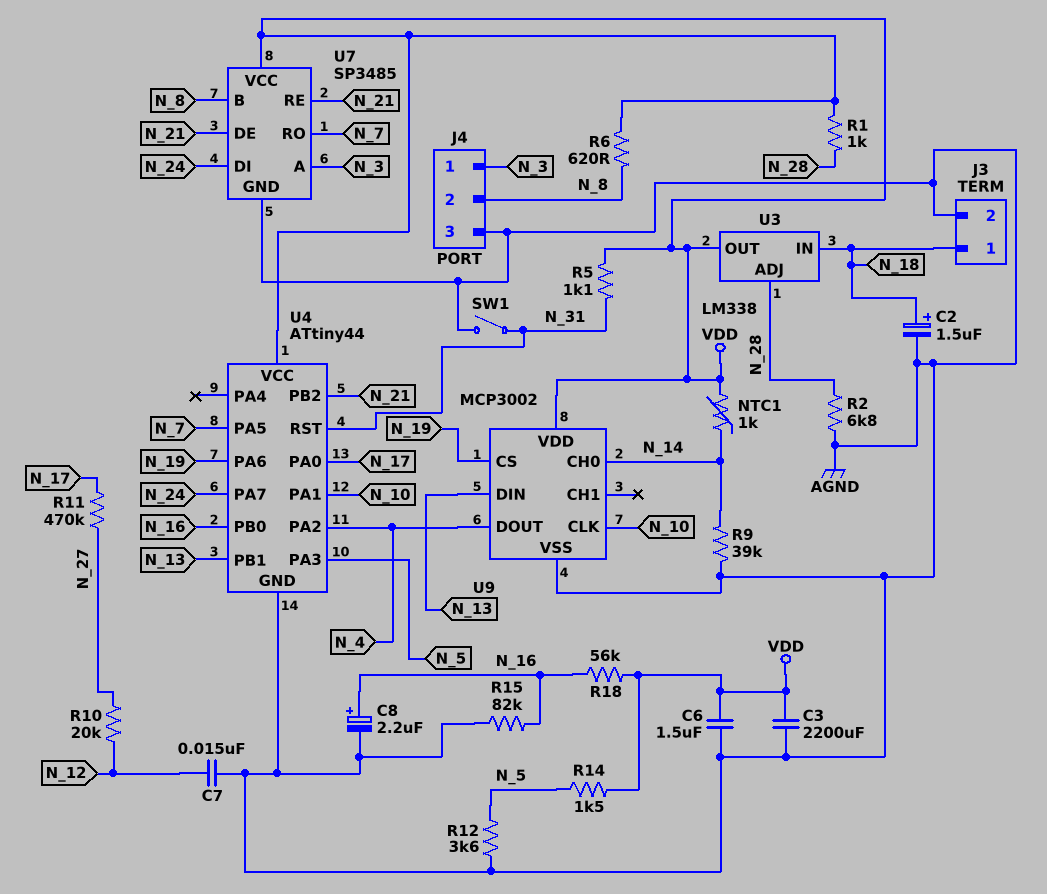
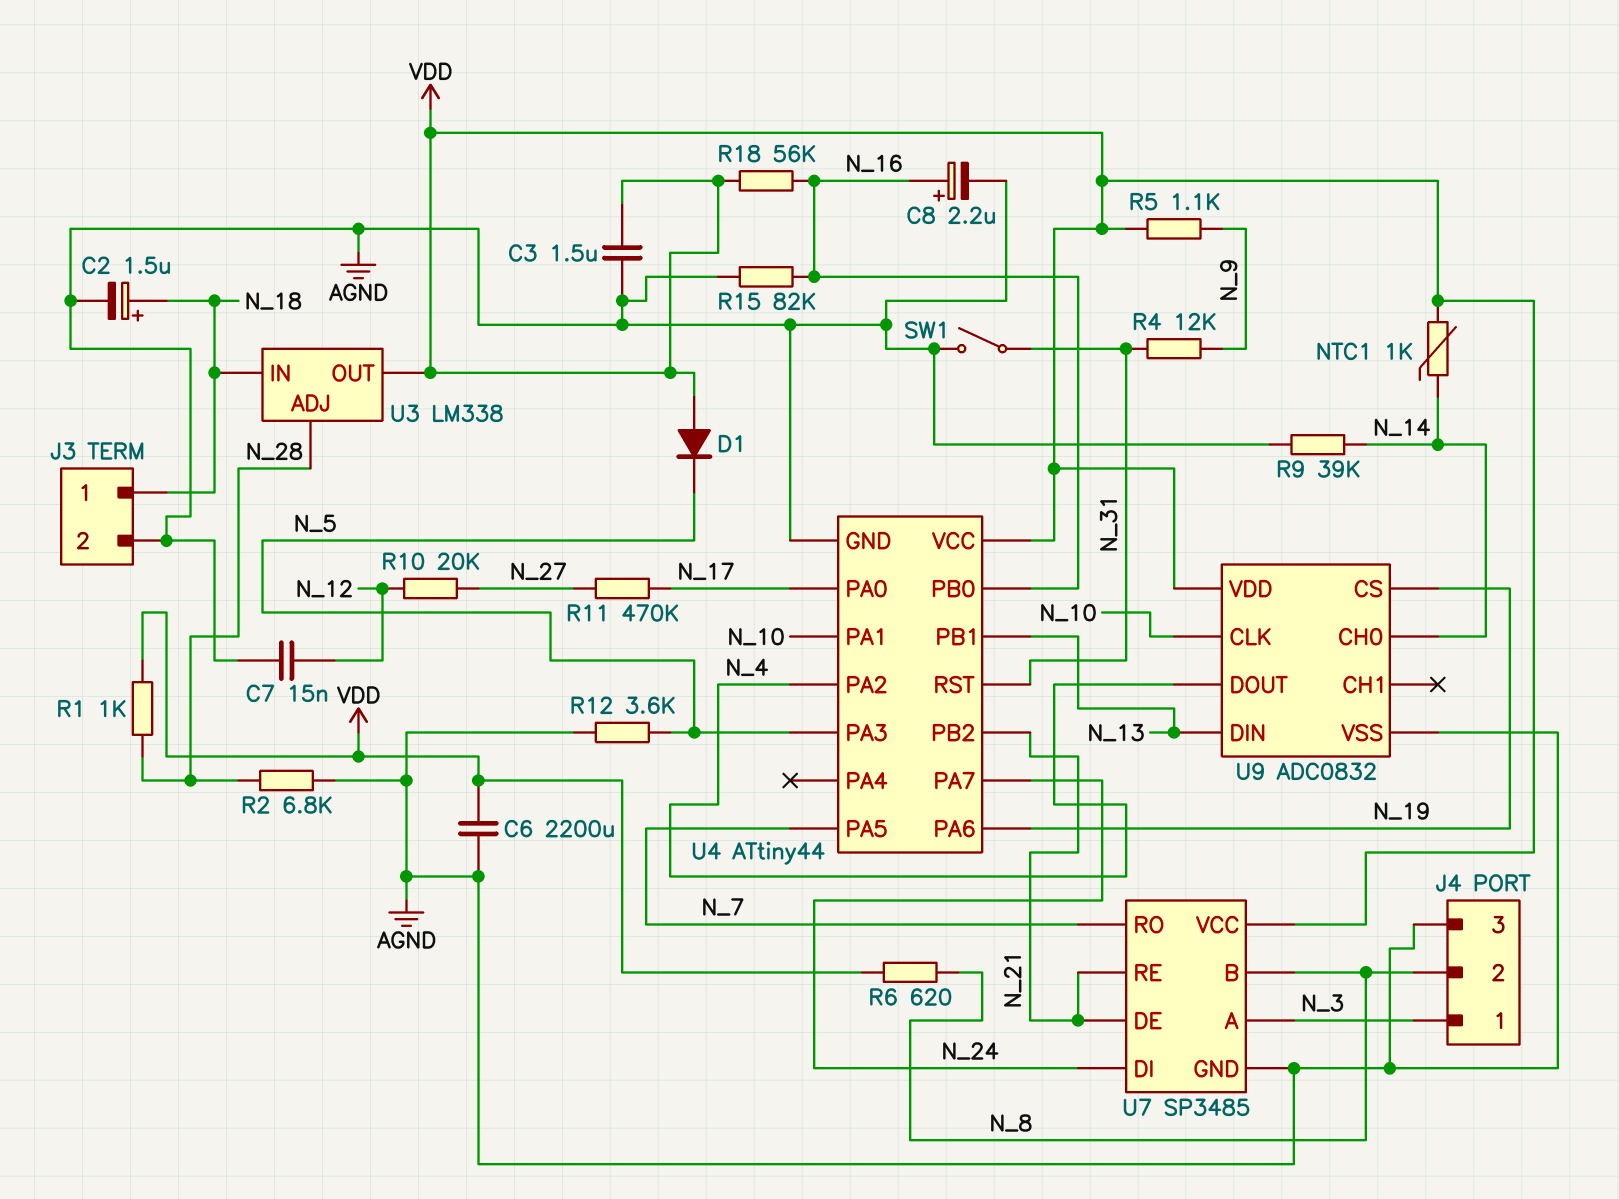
C3: 2200uF (AGND, VDD) -> 1.5uF (AGND, VDD)
C6: 1.5uF (AGND, VDD) -> 2200uF (AGND, VDD)
D1: none -> diode (A VDD, K N_5)
R4: none -> 12k (N_9, N_31)
R5: 1.1k (N_31, VDD) -> 1.1k (N_9, VDD)
R14: 1.5k (N_5, VDD) -> none
U9: MCP3002 -> ADC0832

